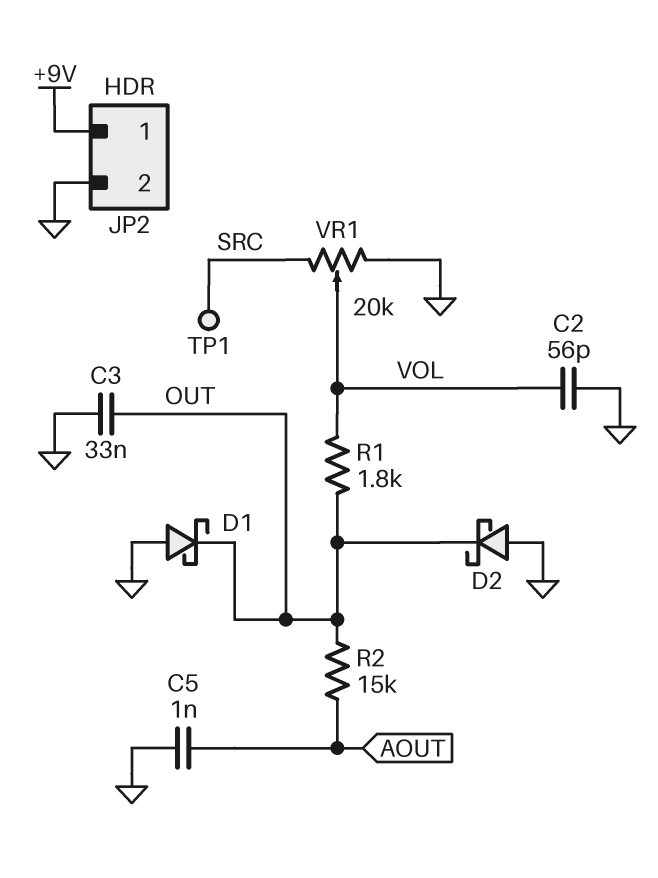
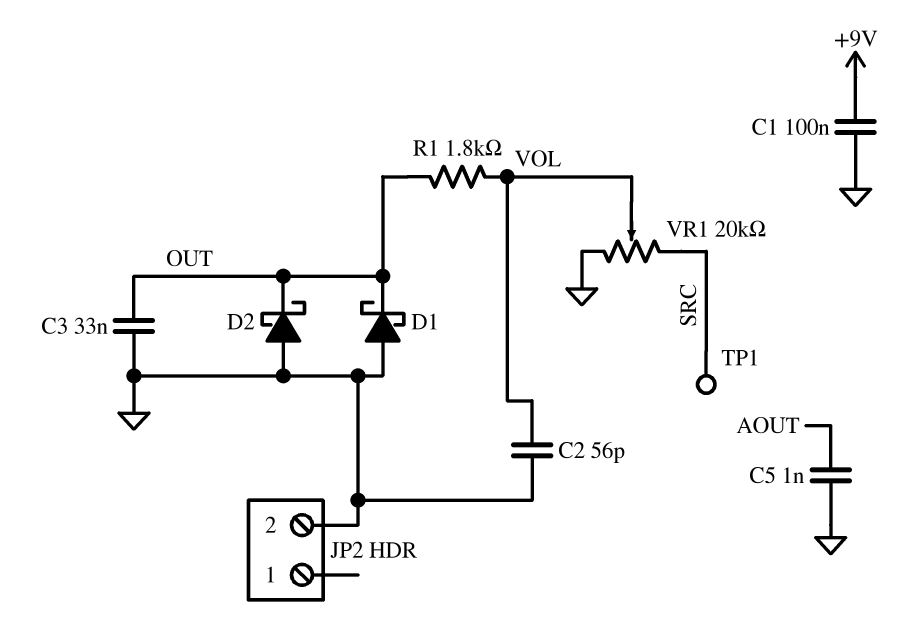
C1: none -> 100nF (+9V, GND)
JP2 pin 1: +9V -> none
R2: 15k (AOUT, OUT) -> none

